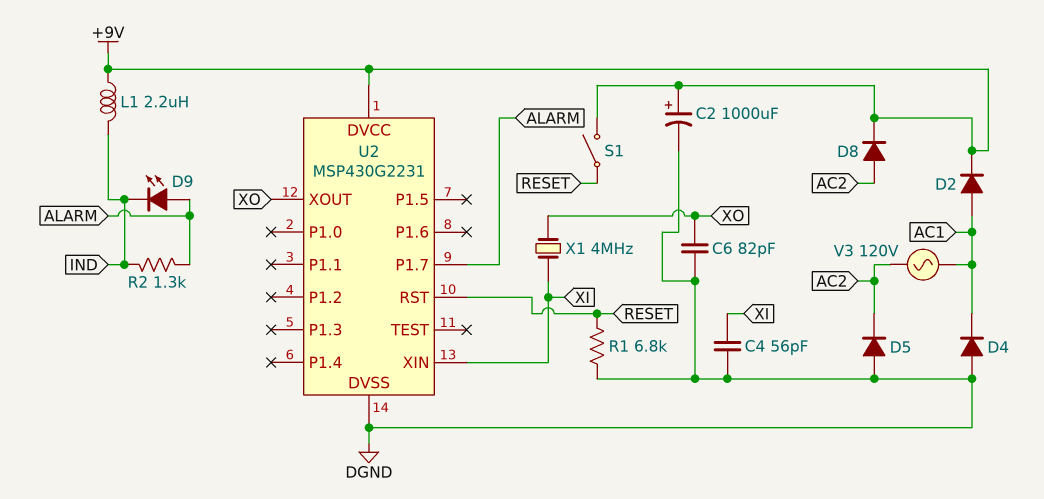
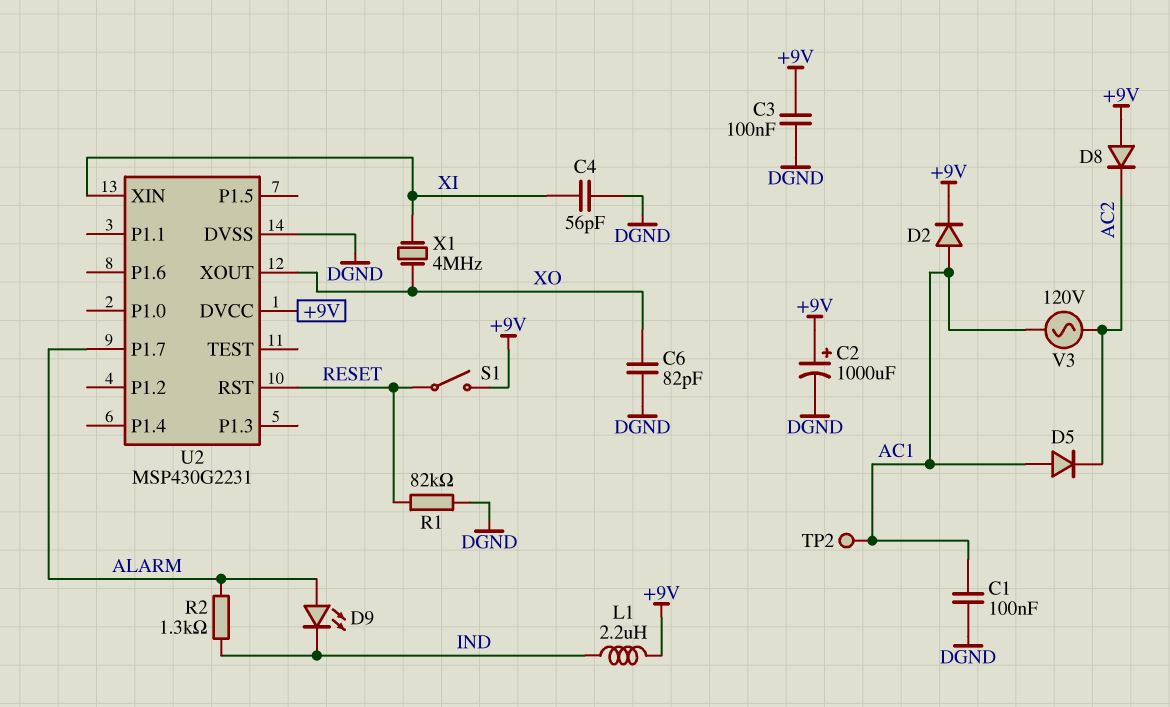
C1: none -> 100nF (AC1, DGND)
C3: none -> 100nF (+9V, DGND)
D4: diode (A DGND, K AC1) -> none
D5: diode (A DGND, K AC2) -> diode (A AC1, K AC2)
D8: diode (A AC2, K +9V) -> diode (A +9V, K AC2)
R1: 6.8k (DGND, RESET) -> 82k (DGND, RESET)
TP2: none -> test point (AC1)

